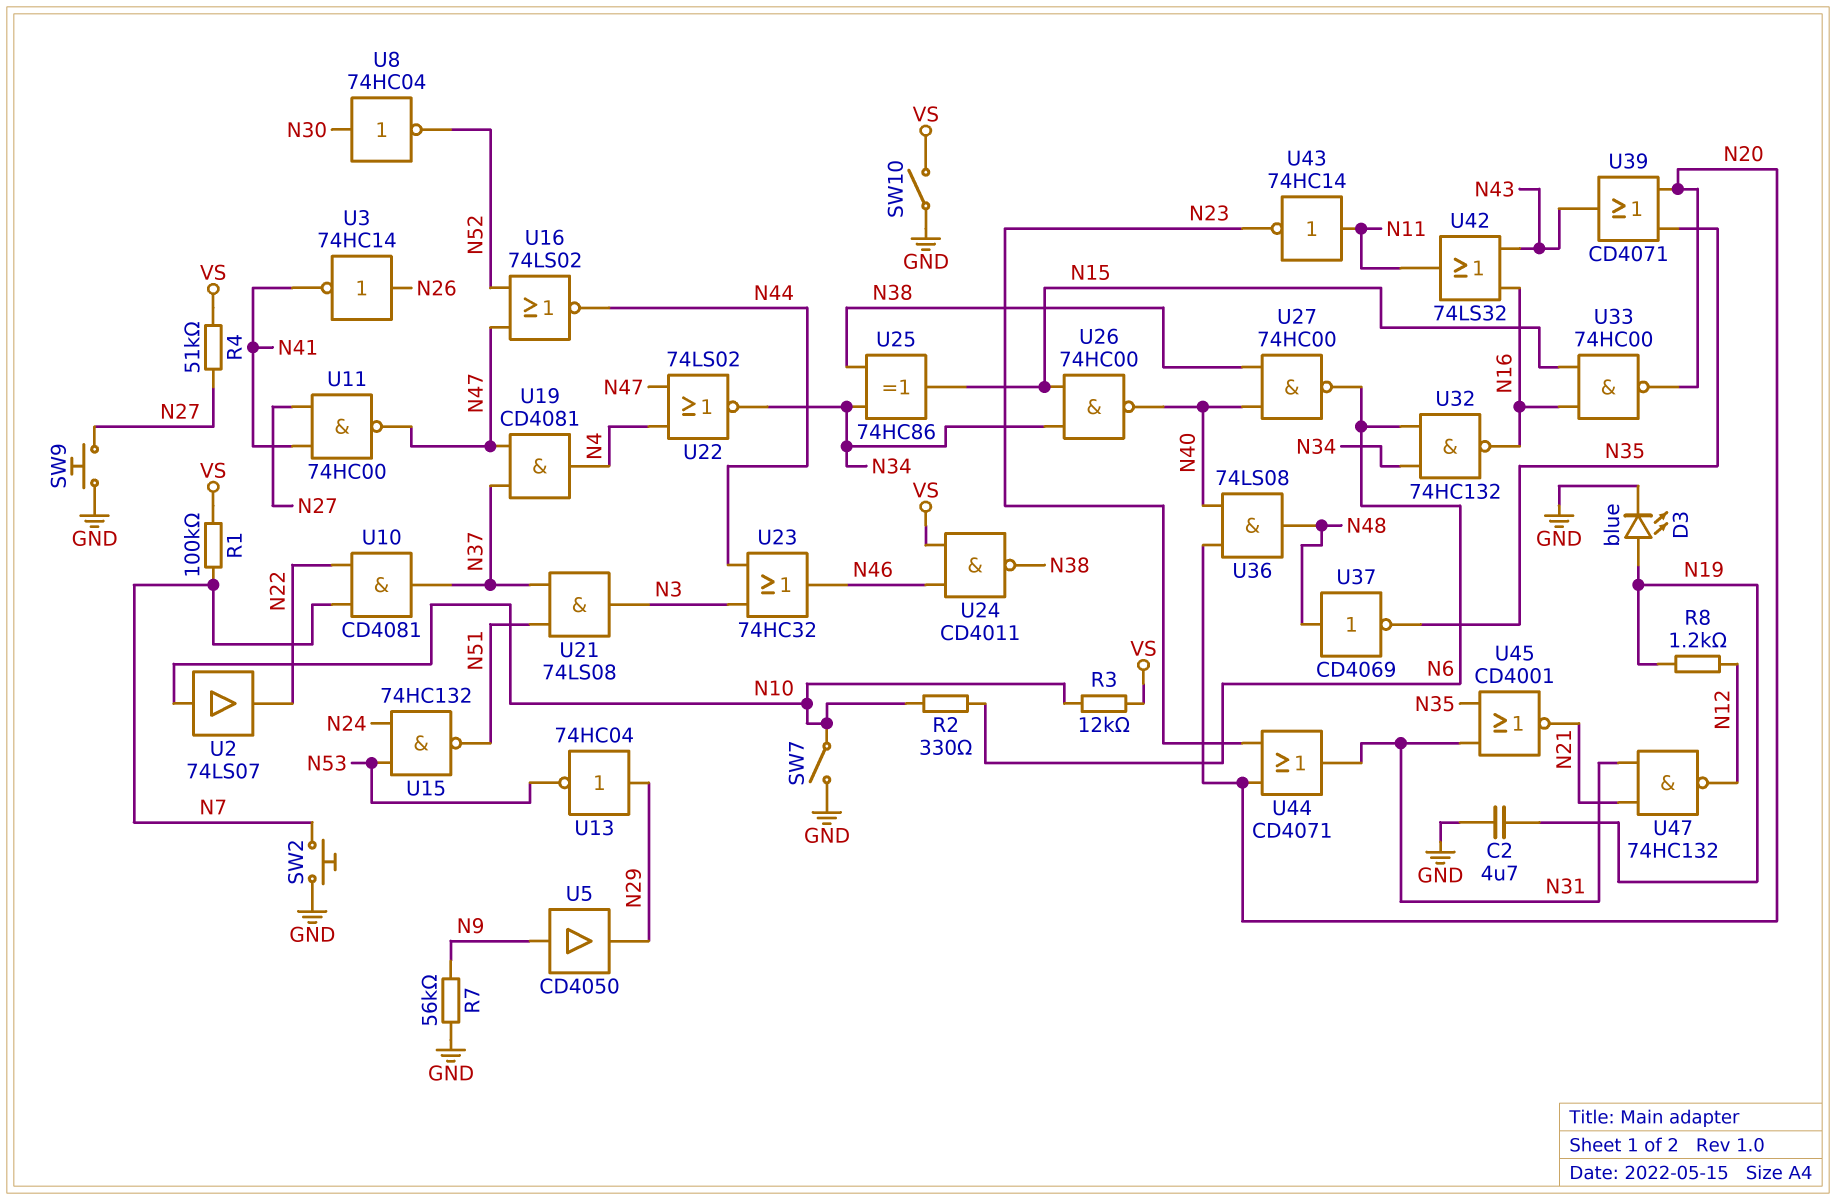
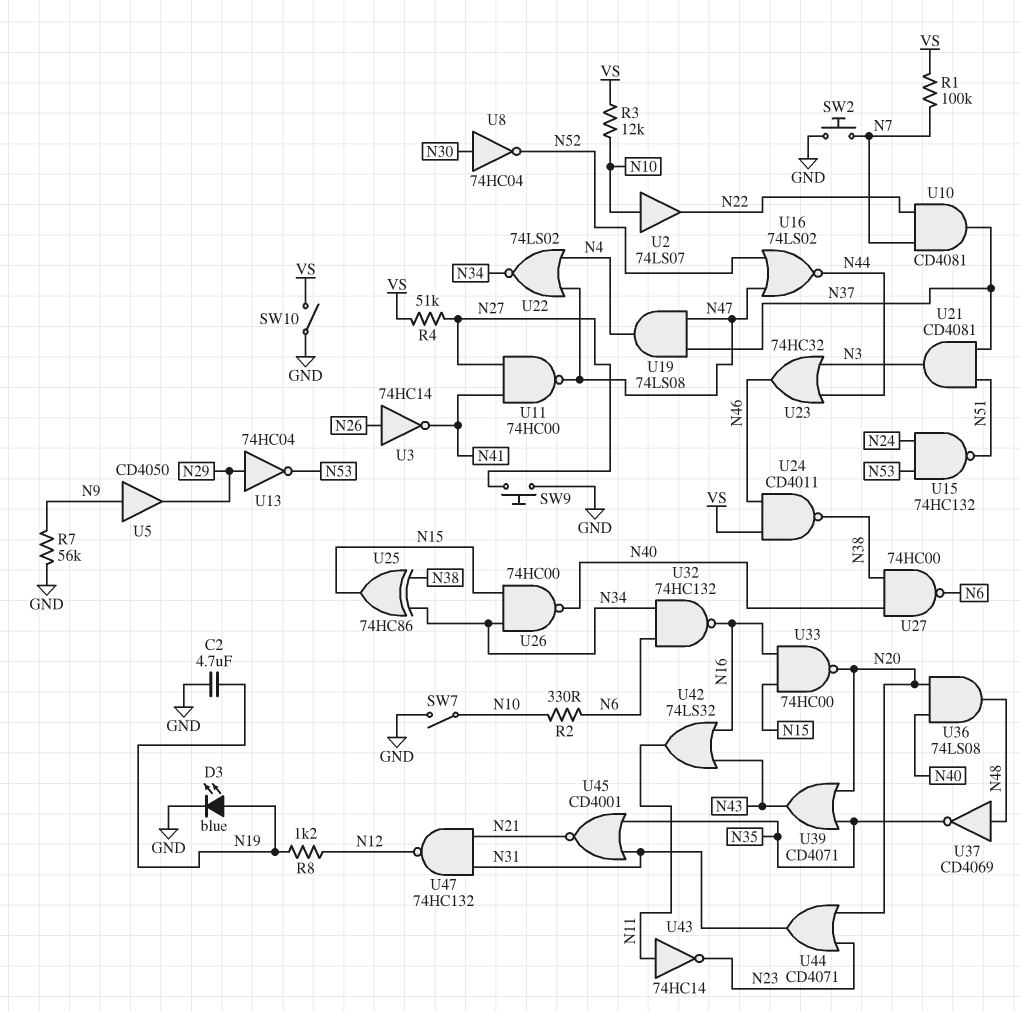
U19: AND CD4081 (in N37, in N47, out N4) -> AND 74LS08 (in N37, in N47, out N4)
U21: AND 74LS08 (in N37, in N51, out N3) -> AND CD4081 (in N37, in N51, out N3)

